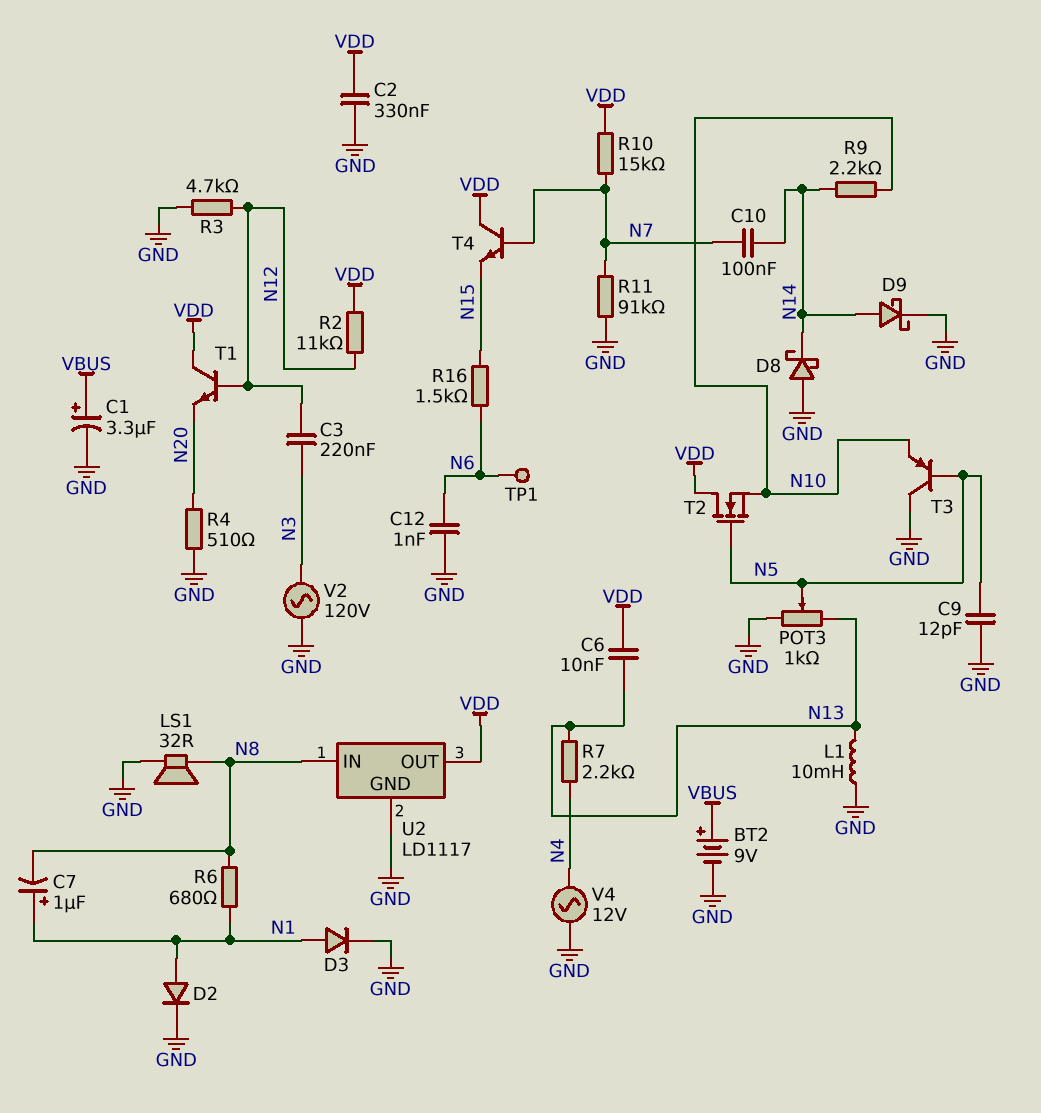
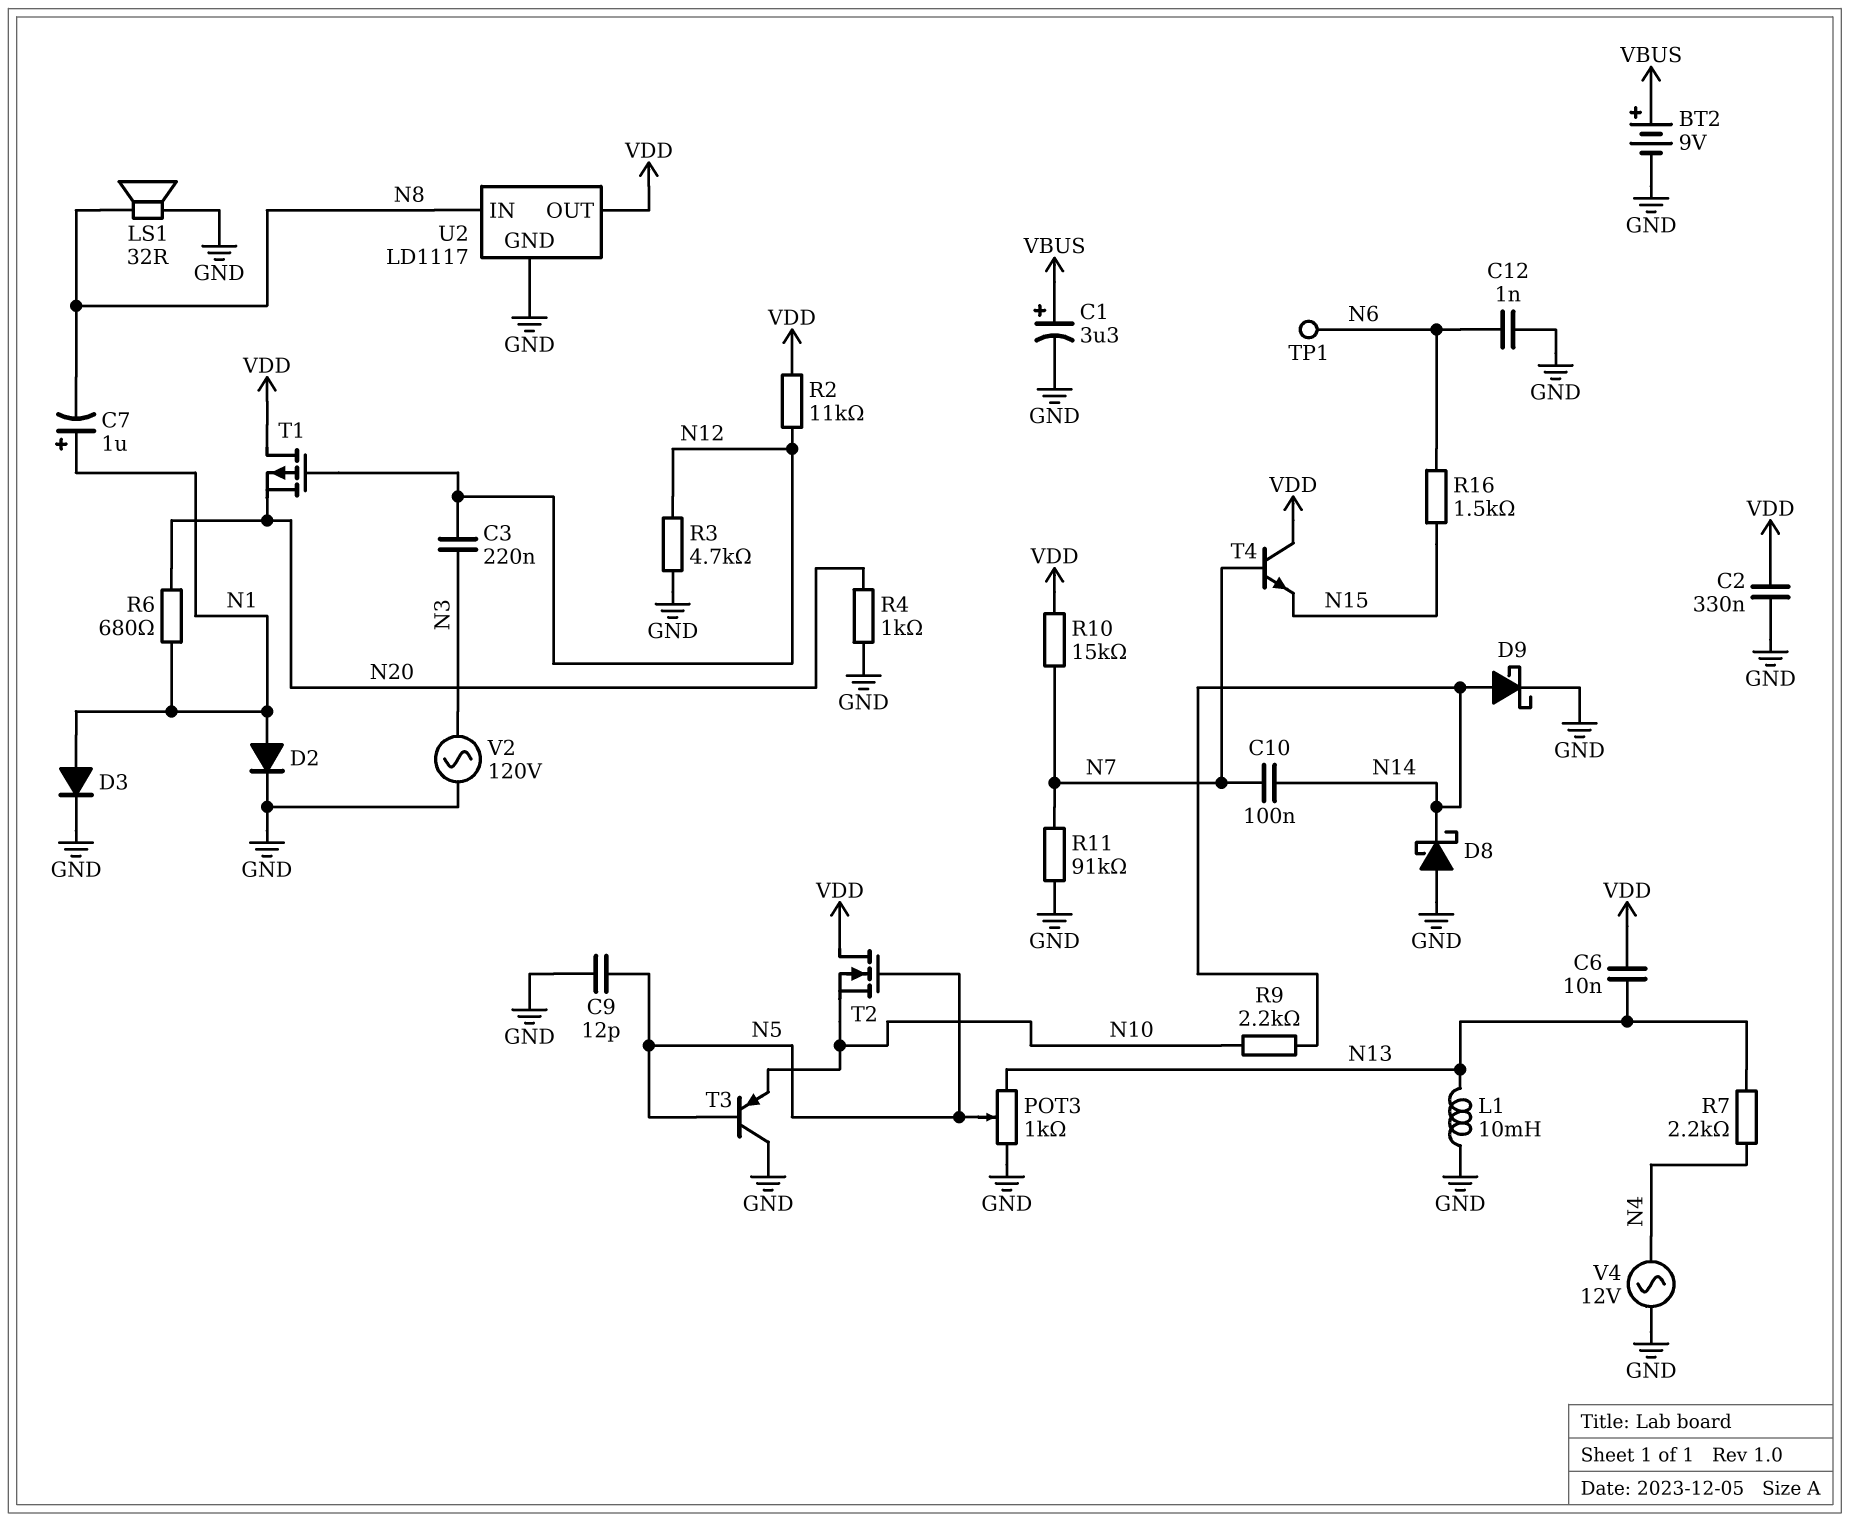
R4: 510 (GND, N20) -> 1k (GND, N20)
R6: 680 (N1, N8) -> 680 (N1, N20)
T1: NPN (B N12, C VDD, E N20) -> PMOS (G N12, D VDD, S N20)

